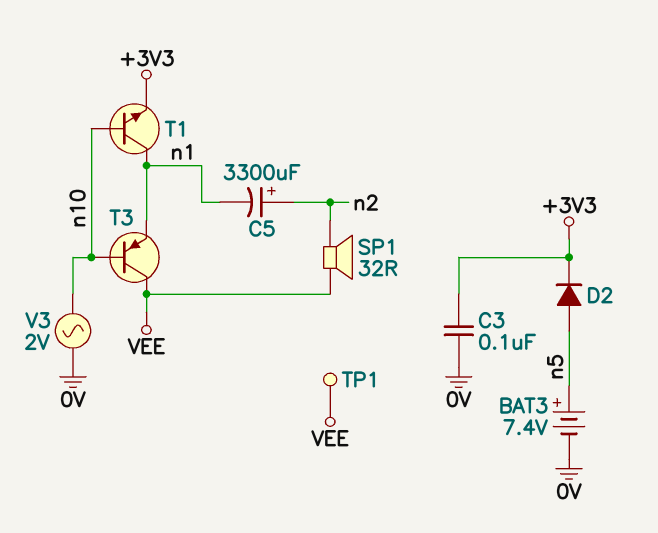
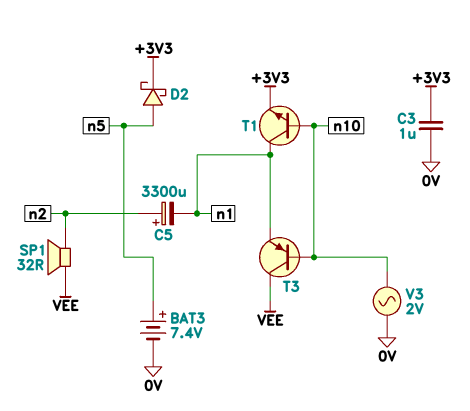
C3: 100nF (+3V3, 0V) -> 1uF (+3V3, 0V)
D2: diode (A n5, K +3V3) -> schottky (A n5, K +3V3)
TP1: test point (VEE) -> none

